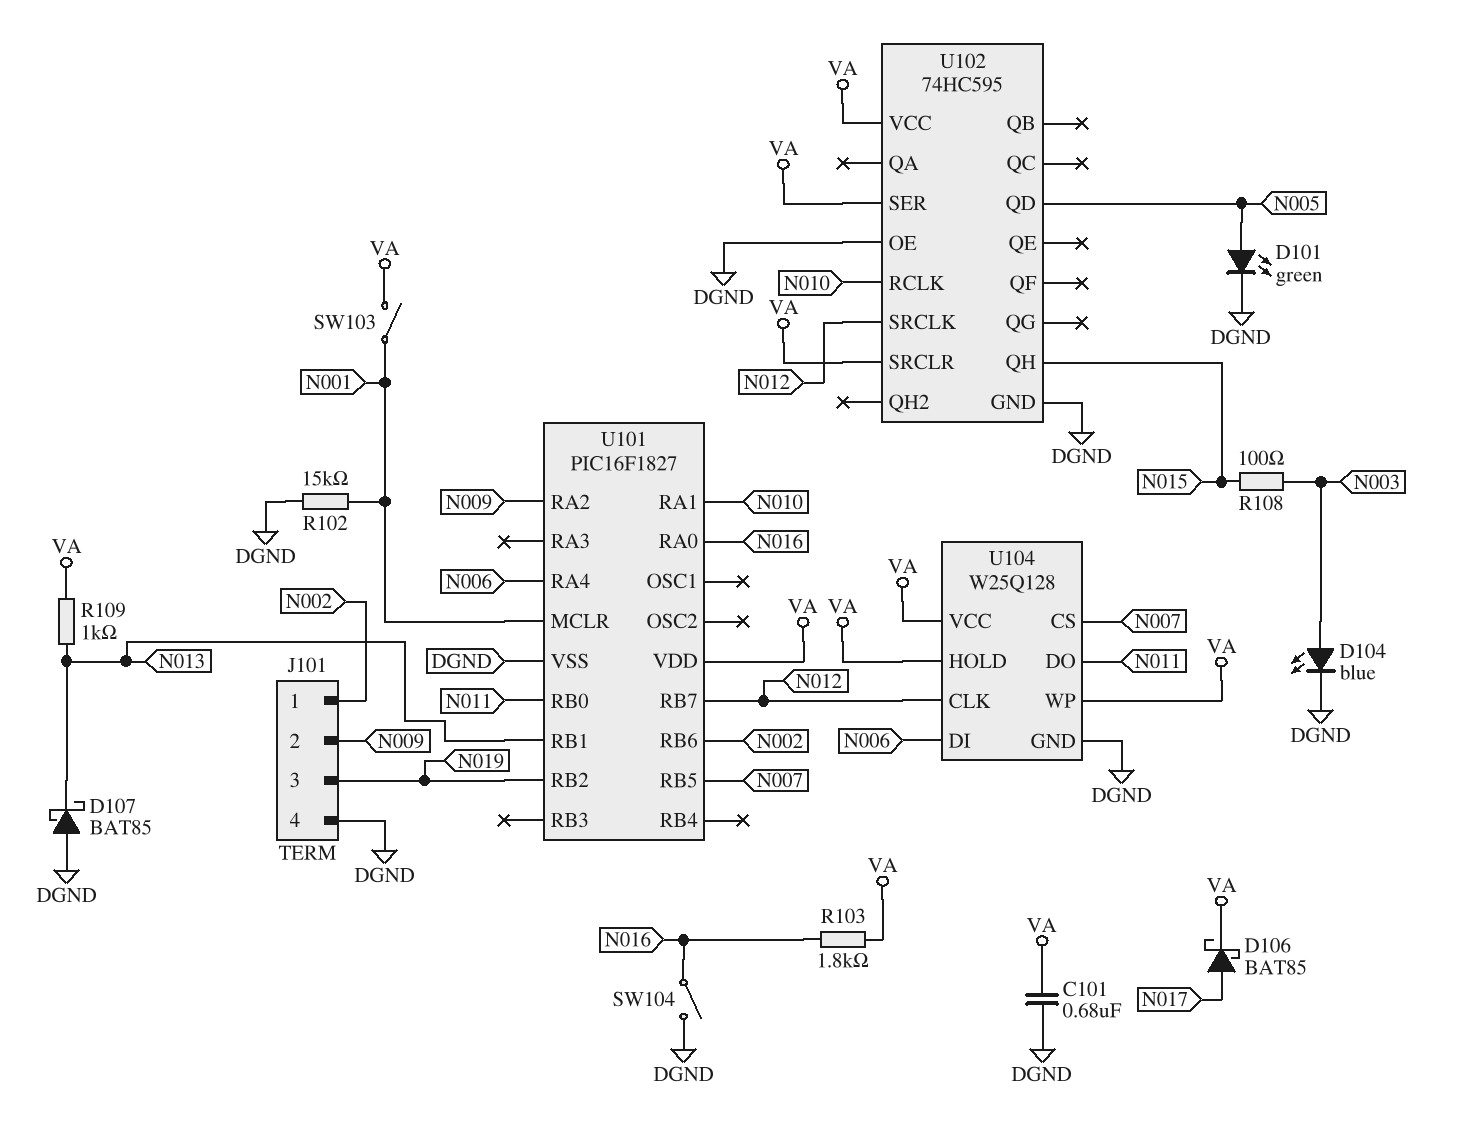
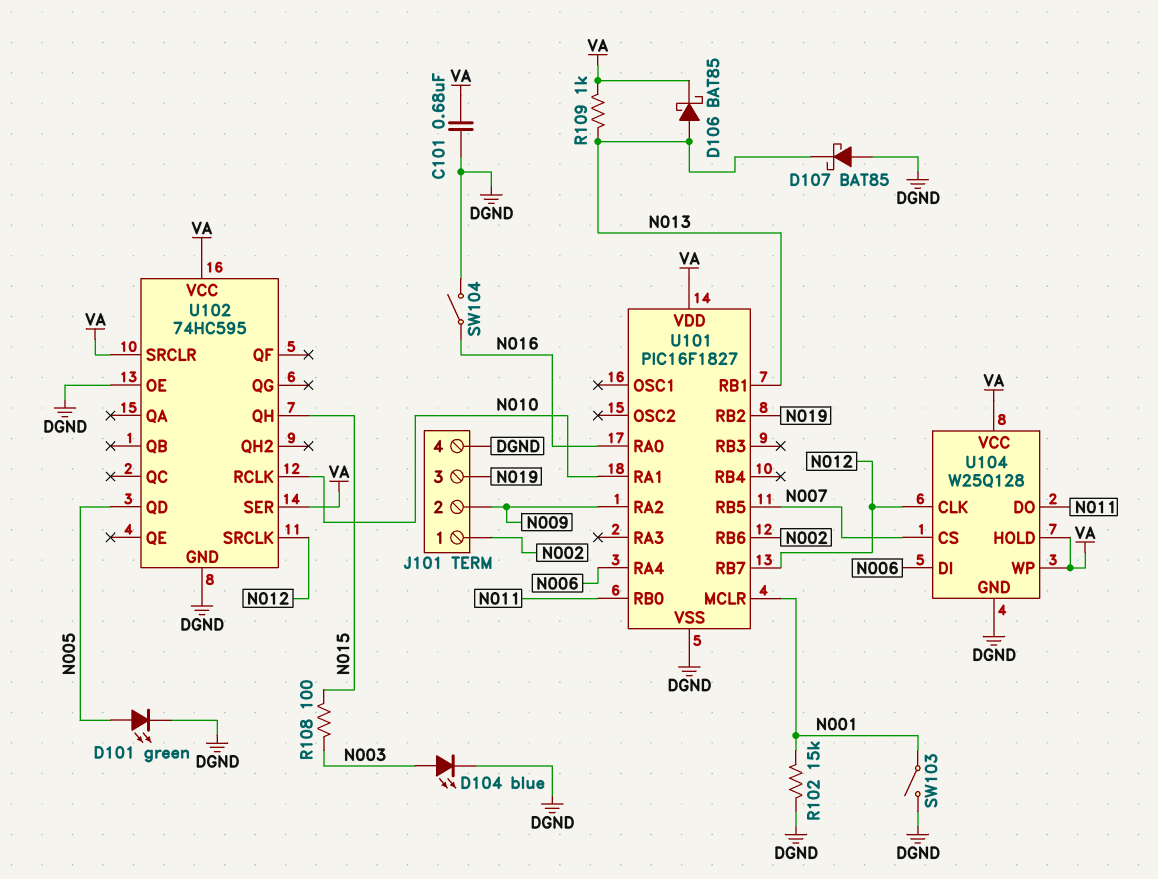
D106: schottky BAT85 (A N017, K VA) -> schottky BAT85 (A N013, K VA)
R103: 1.8k (N016, VA) -> none
SW103: switch (N001, VA) -> switch (DGND, N001)

